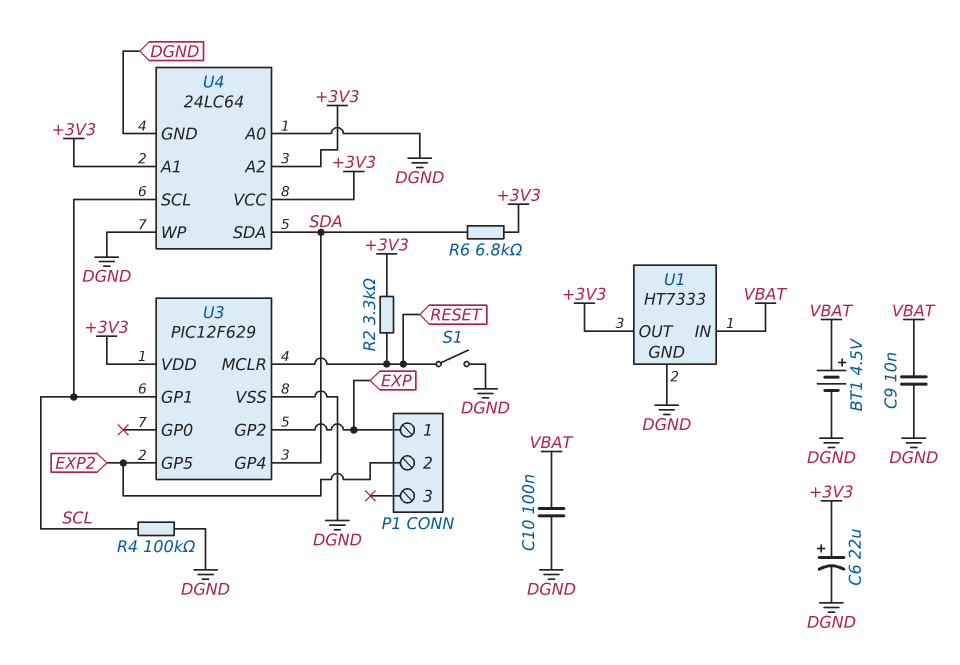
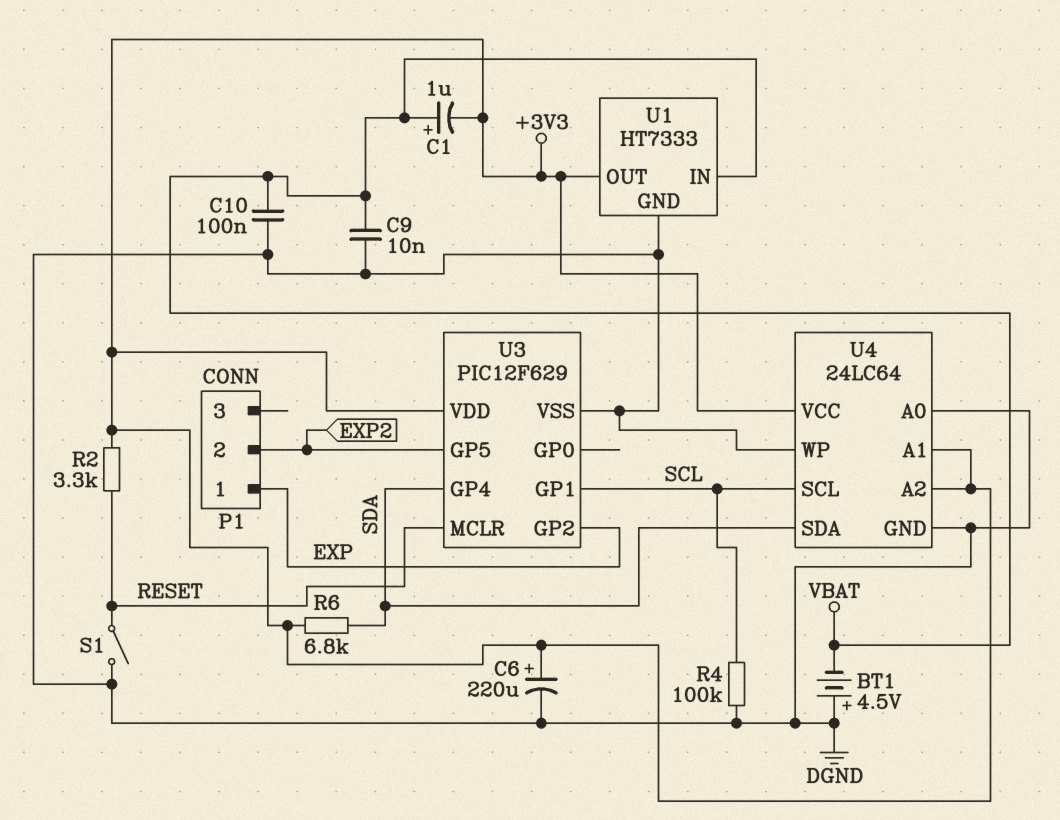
BT1: 4.5V (plus VBAT, minus DGND) -> 4.5V (plus DGND, minus VBAT)
C1: none -> 1uF (plus VBAT, minus +3V3)
C6: 22uF (plus +3V3, minus DGND) -> 220uF (plus +3V3, minus DGND)

